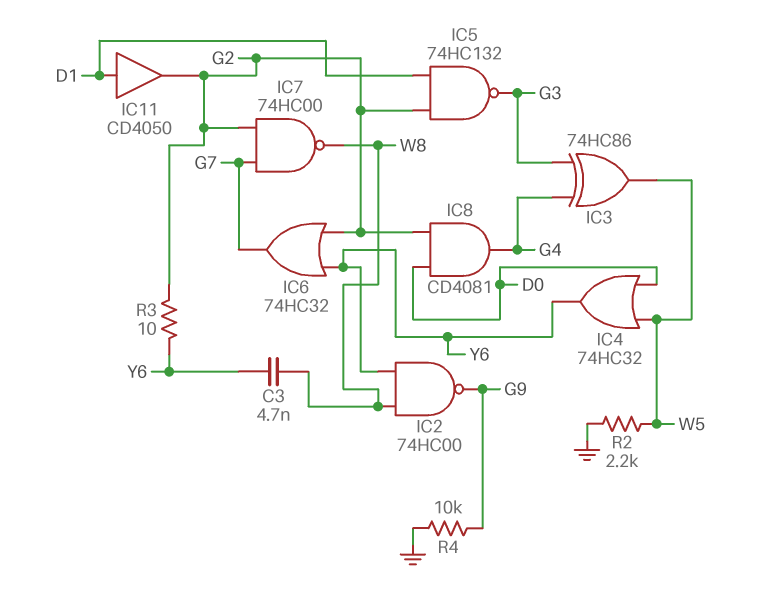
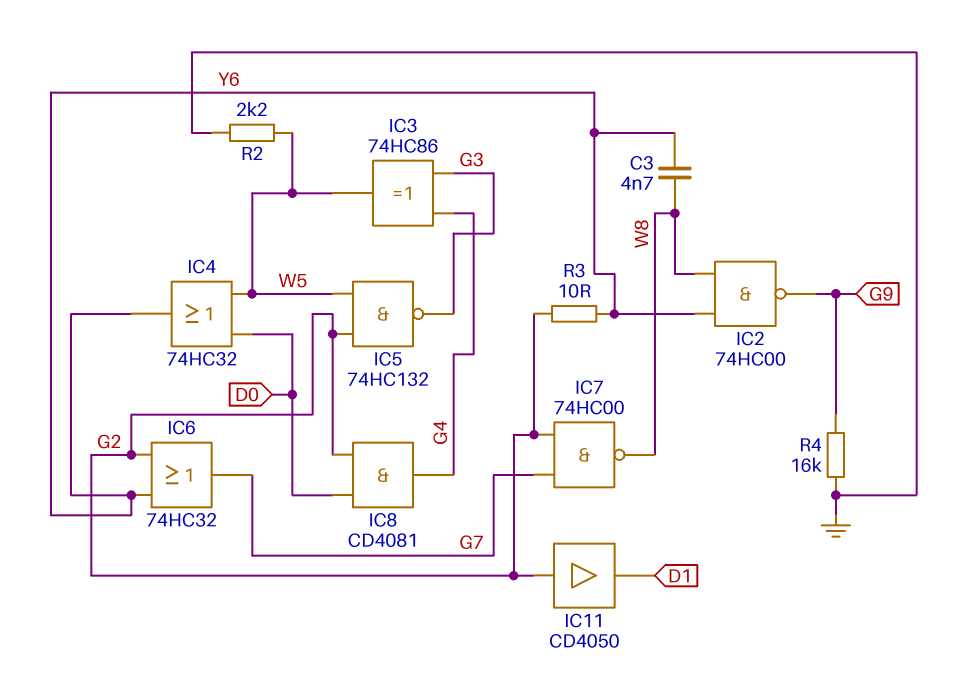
IC5: NAND 74HC132 (in D1, in G2, out G3) -> NAND 74HC132 (in G2, in W5, out G3)
IC11: buffer CD4050 (in D1, out G2) -> buffer CD4050 (in G2, out D1)
R4: 10k (G9, GND) -> 16k (G9, GND)

